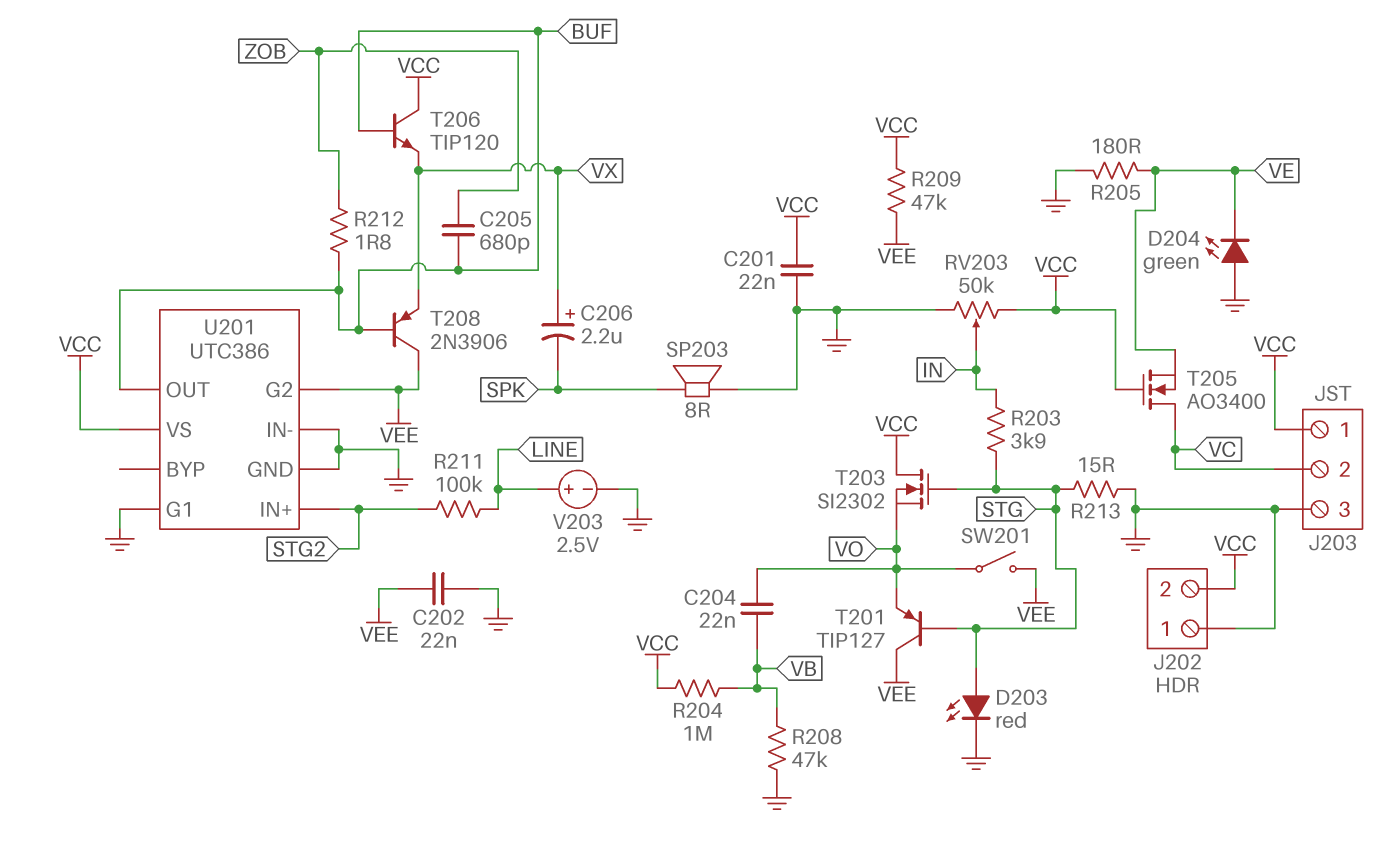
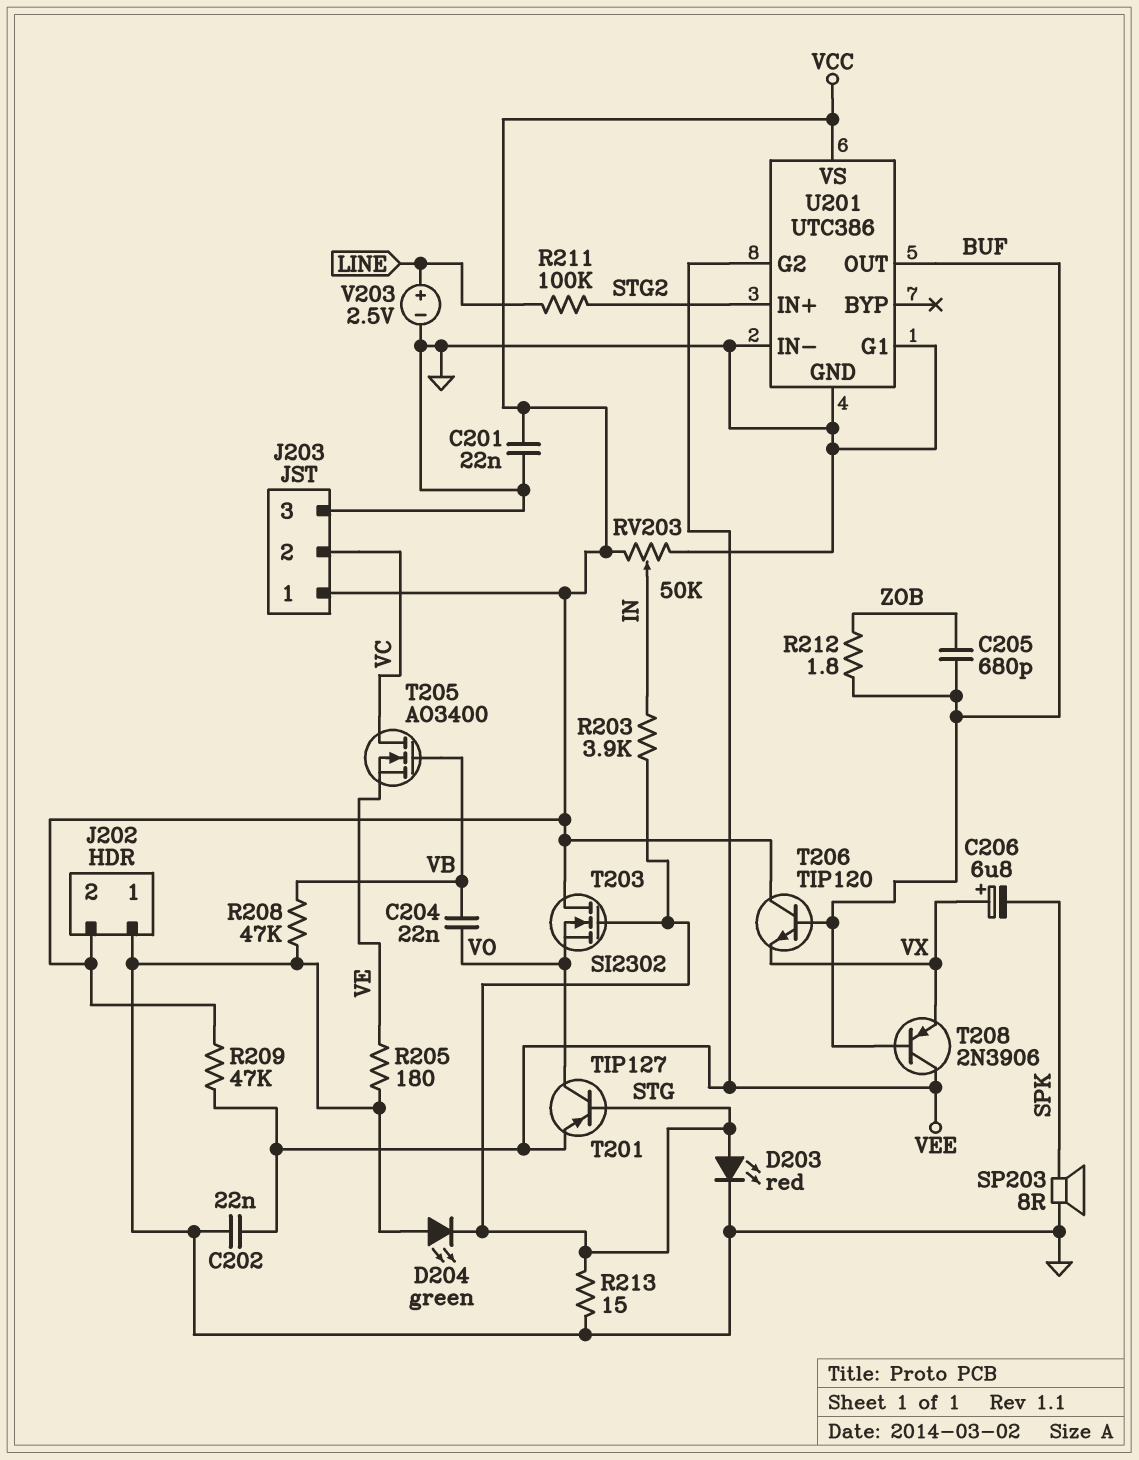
C206: 2.2uF (plus VX, minus SPK) -> 6.8uF (plus VX, minus SPK)
D204: LED green (A GND, K VE) -> LED green (A GND, K STG)
R204: 1M (VB, VCC) -> none
SW201: switch (VEE, VO) -> none
T201: PNP TIP127 (B STG, C VEE, E VO) -> PNP TIP127 (B STG, C VO, E VEE)
T205: NMOS AO3400 (G VCC, D VC, S VE) -> NMOS AO3400 (G VB, D VC, S VE)

